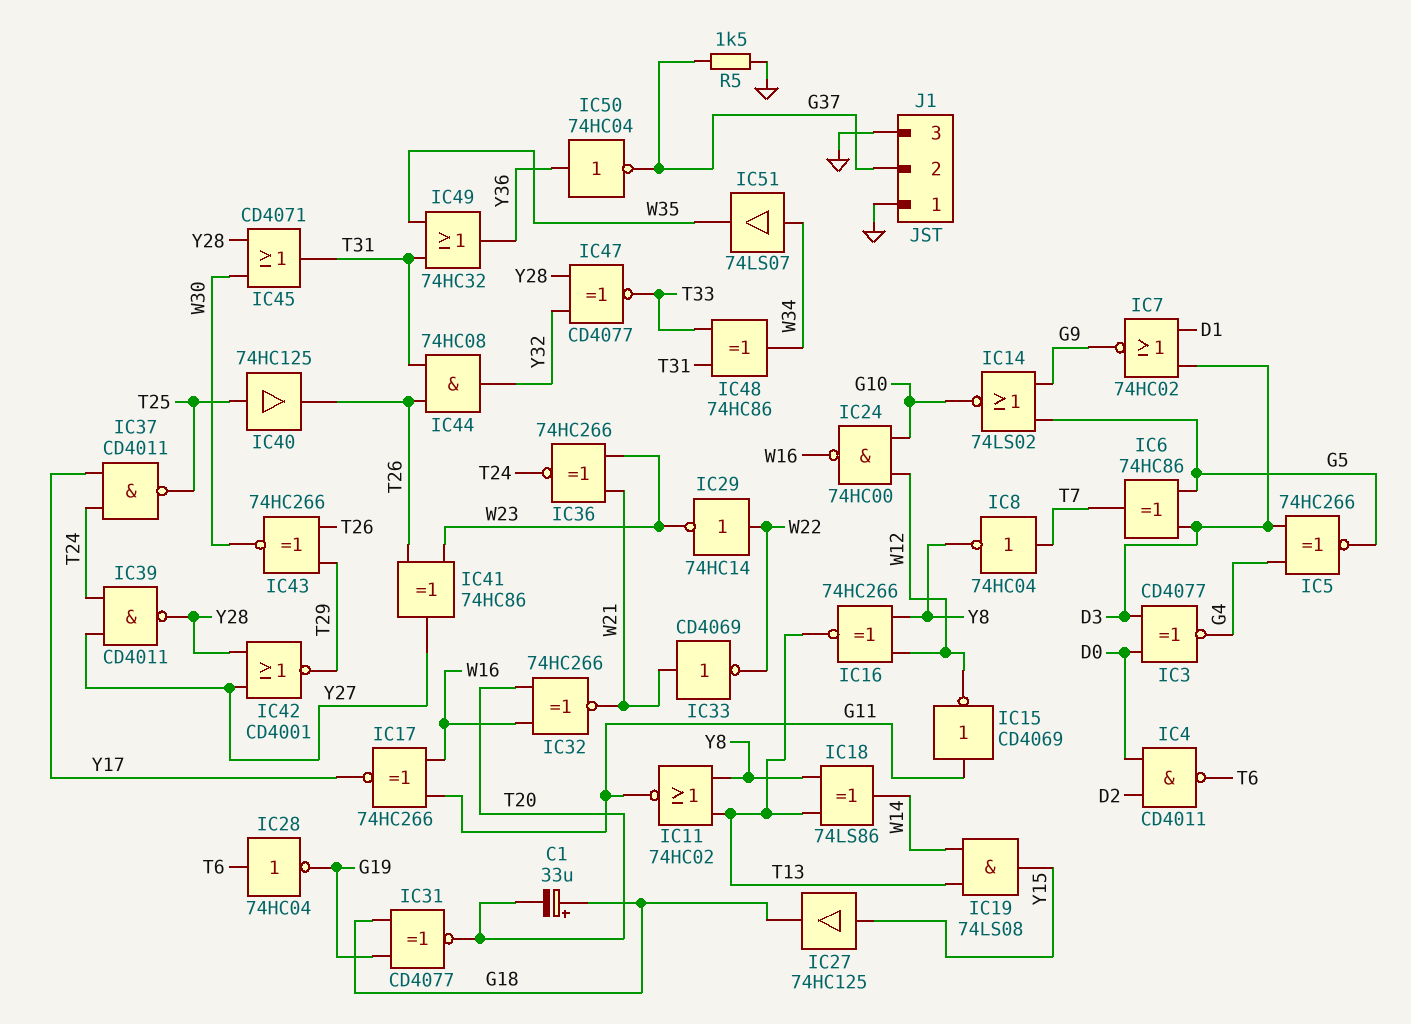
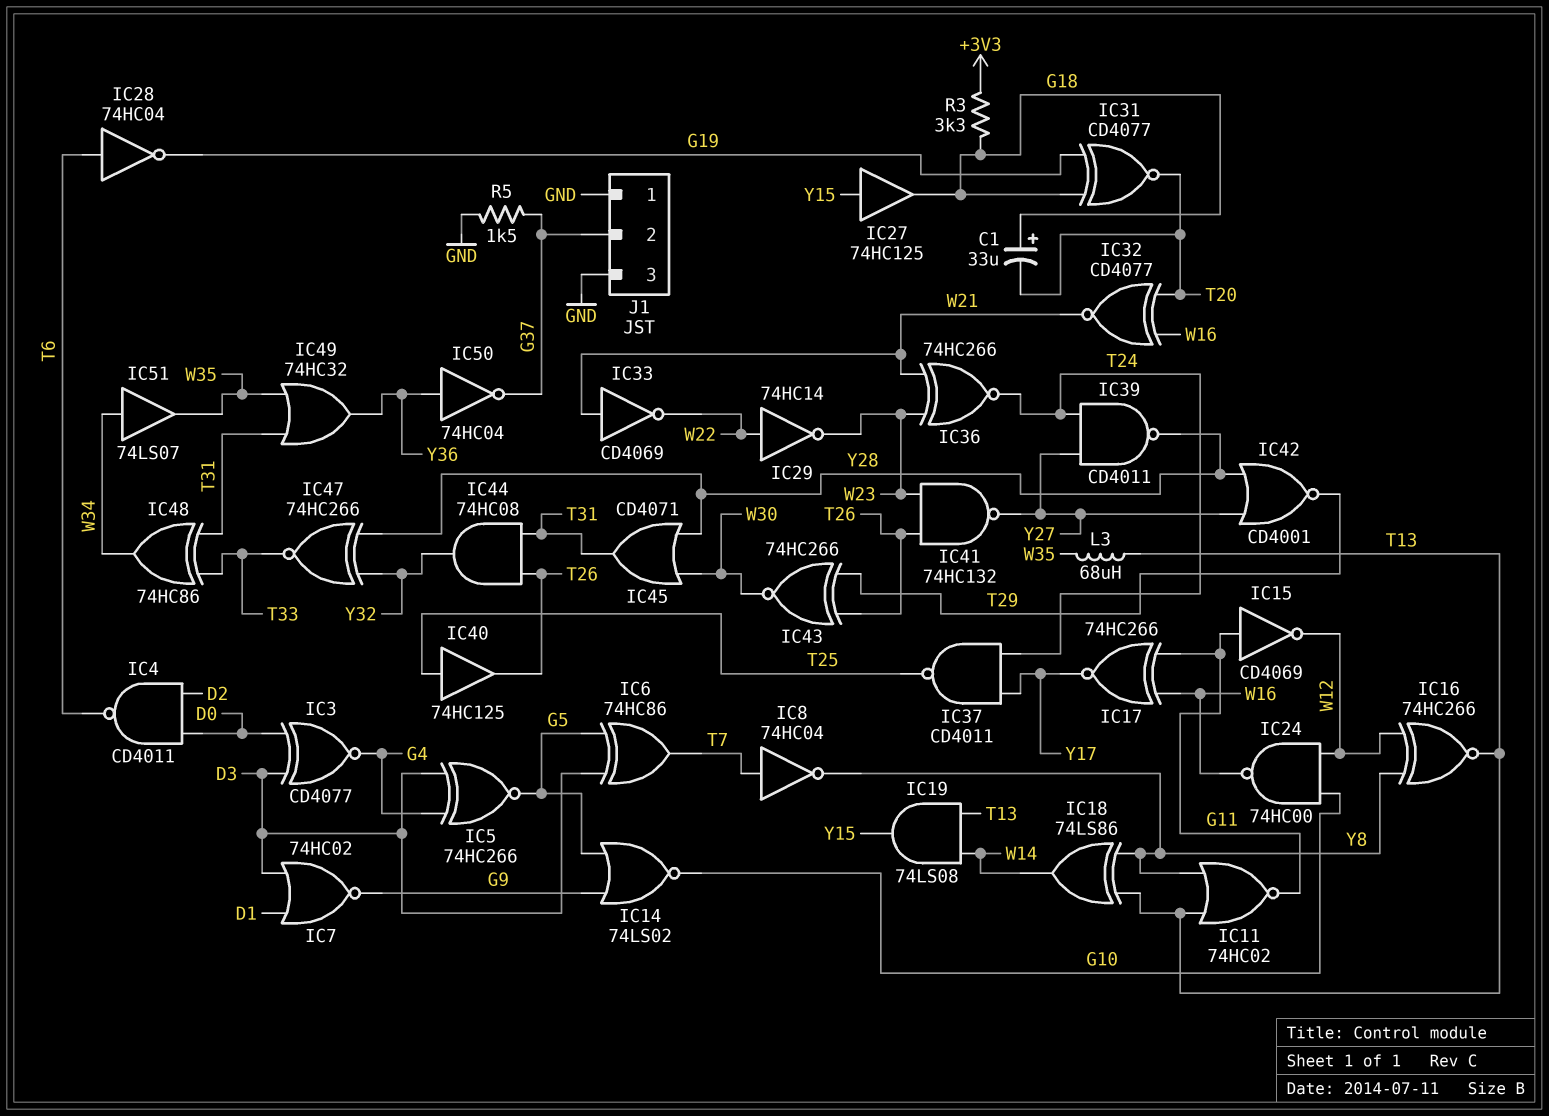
IC32: XNOR 74HC266 (in T20, in W16, out W21) -> XNOR CD4077 (in T20, in W16, out W21)
IC41: XOR 74HC86 (in T26, in W23, out Y27) -> NAND 74HC132 (in T26, in W23, out Y27)
IC47: XNOR CD4077 (in Y28, in Y32, out T33) -> XNOR 74HC266 (in Y28, in Y32, out T33)
L3: none -> 68uH (T13, W35)
R3: none -> 3.3k (+3V3, G18)

